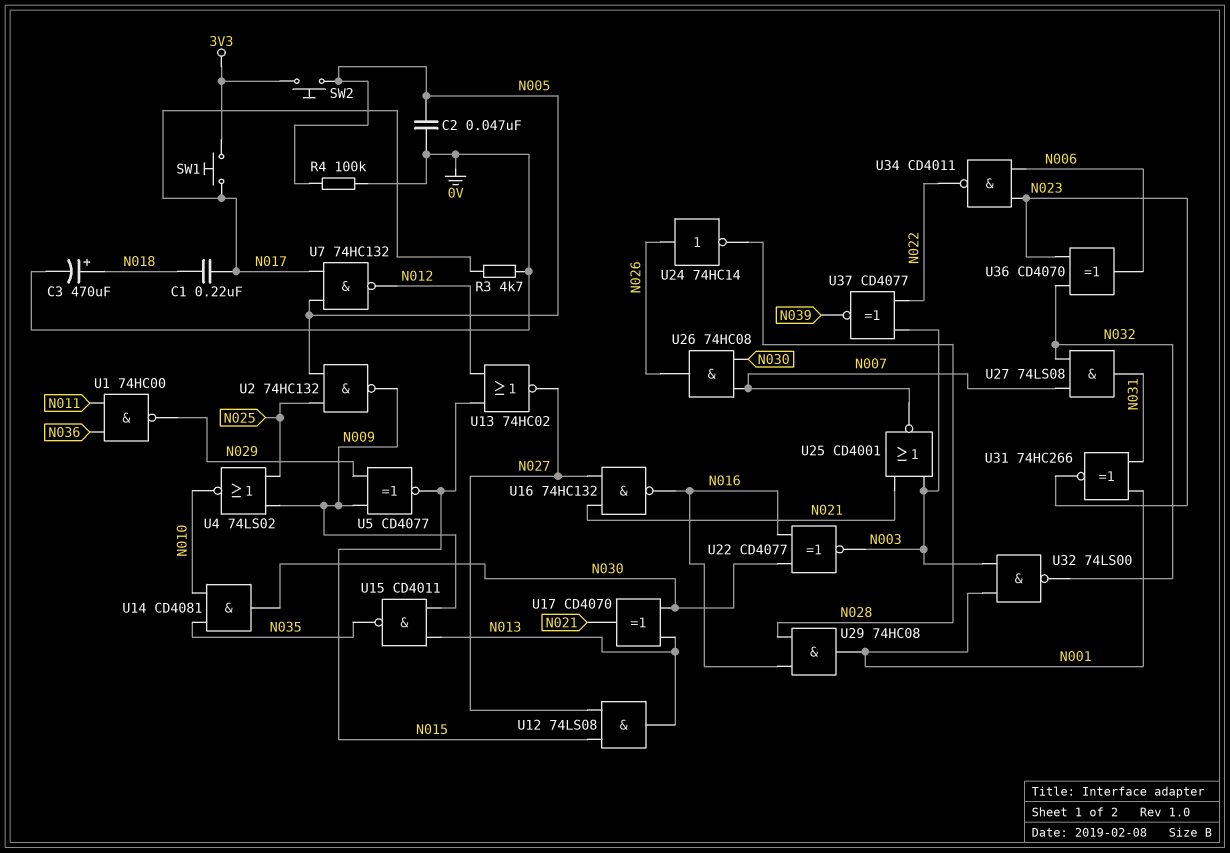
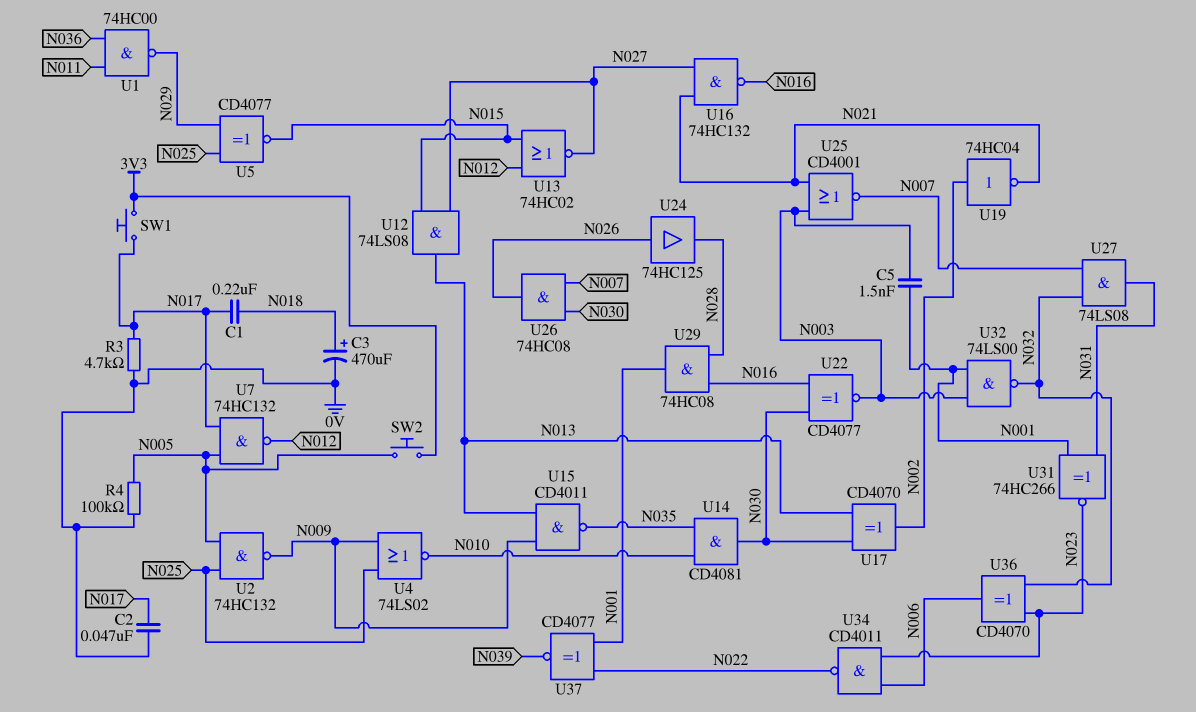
C2: 47nF (0V, N005) -> 47nF (0V, N017)
C5: none -> 1.5nF (N001, N003)
U5: XNOR CD4077 (in N009, in N029, out N015) -> XNOR CD4077 (in N025, in N029, out N015)
U17: XOR CD4070 (in N013, in N030, out N021) -> XOR CD4070 (in N013, in N030, out N002)
U19: none -> NOT 74HC04 (in N002, out N021)
U24: NOT 74HC14 (in N026, out N028) -> buffer 74HC125 (in N026, out N028)
U37: XNOR CD4077 (in N003, in N022, out N039) -> XNOR CD4077 (in N001, in N022, out N039)

